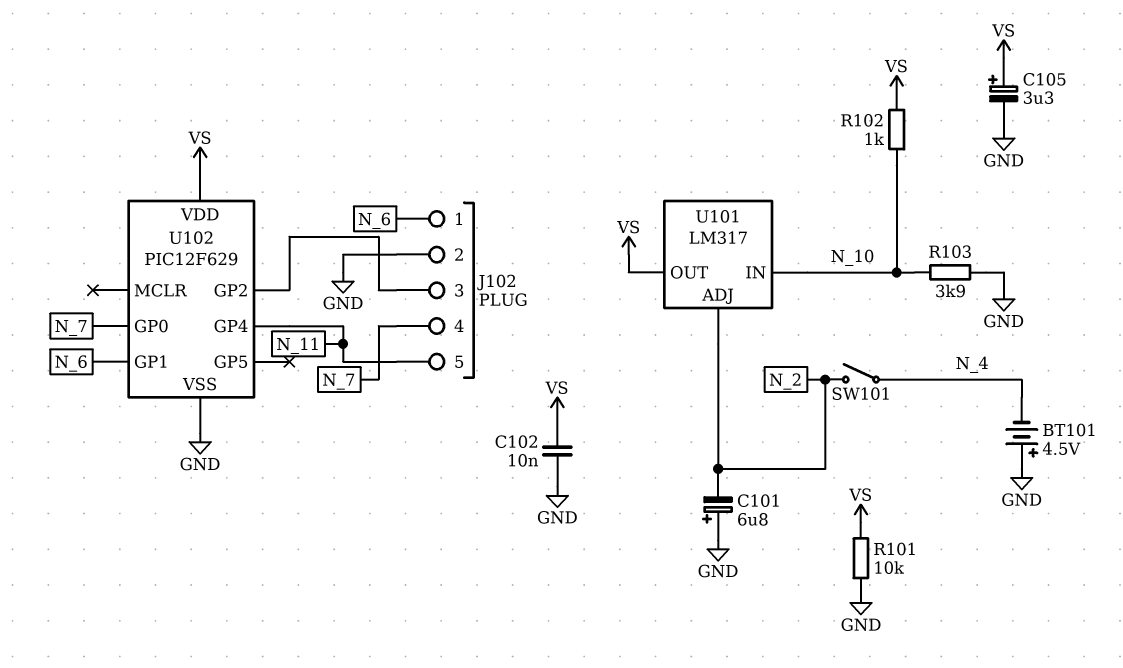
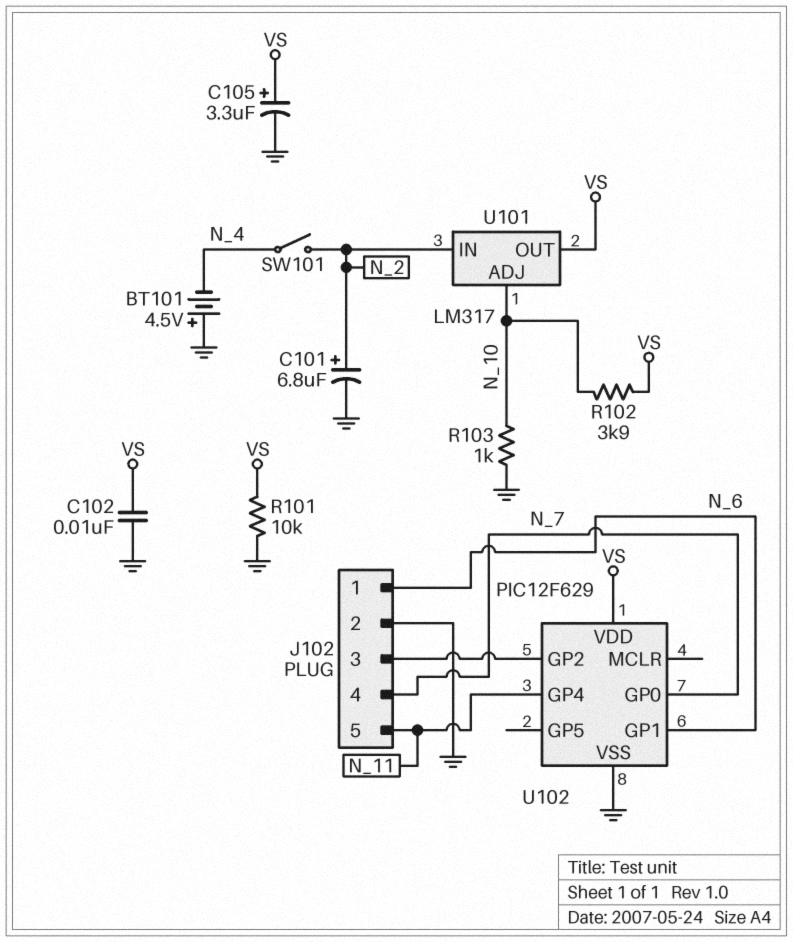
C101: 6.8uF (plus GND, minus N_2) -> 6.8uF (plus N_2, minus GND)
R102: 1k (N_10, VS) -> 3.9k (N_10, VS)
R103: 3.9k (GND, N_10) -> 1k (GND, N_10)
U101 pin ADJ: N_2 -> N_10
U101 pin IN: N_10 -> N_2

